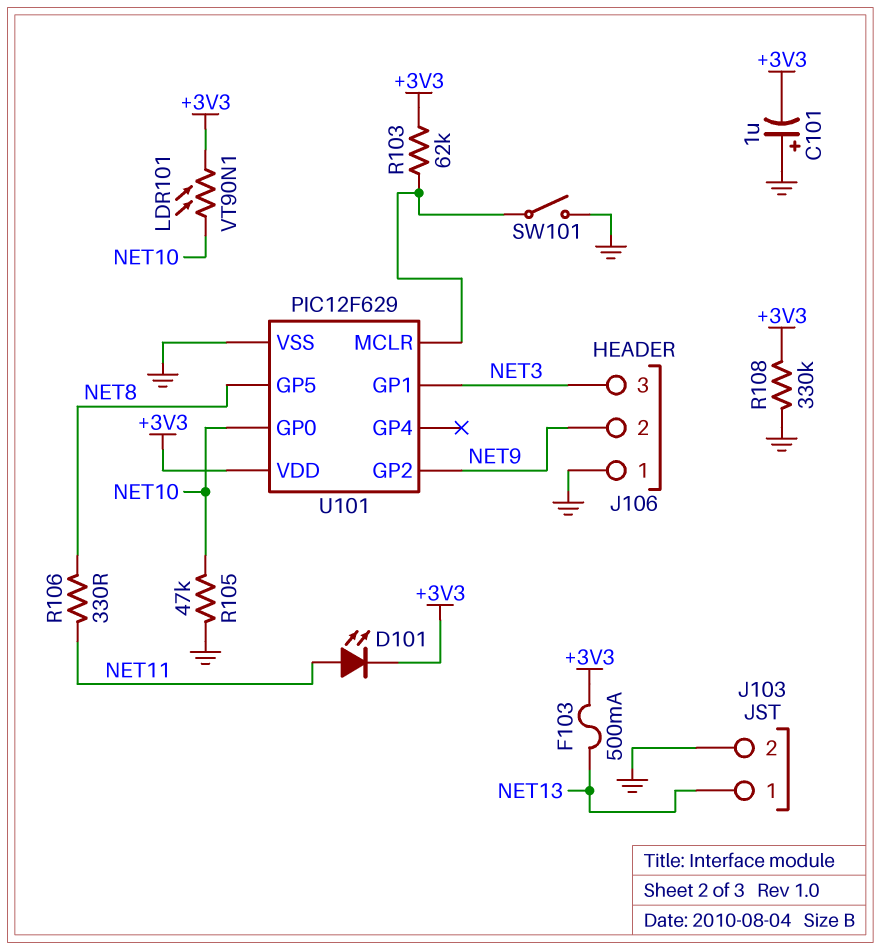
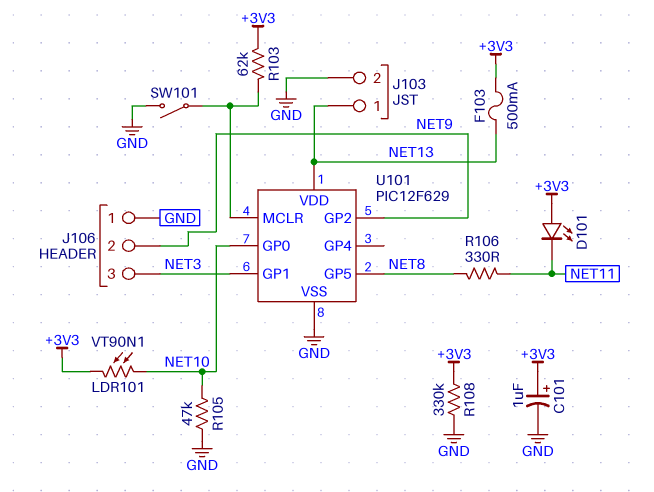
C101: 1uF (plus GND, minus +3V3) -> 1uF (plus +3V3, minus GND)
D101: LED (A NET11, K +3V3) -> LED (A +3V3, K NET11)
U101 pin VDD: +3V3 -> NET13

